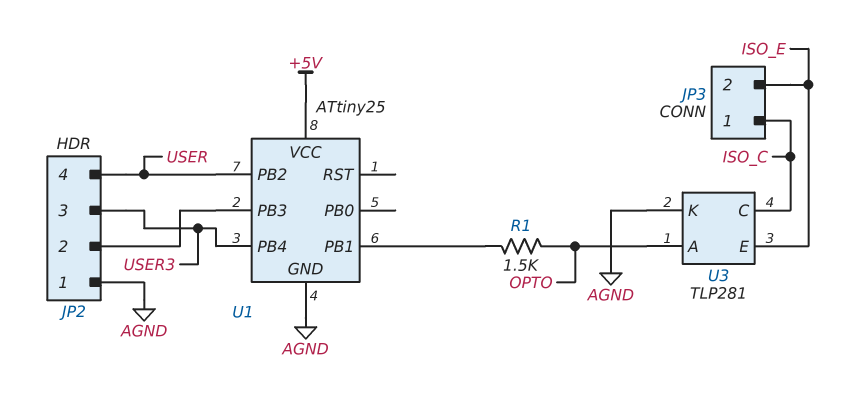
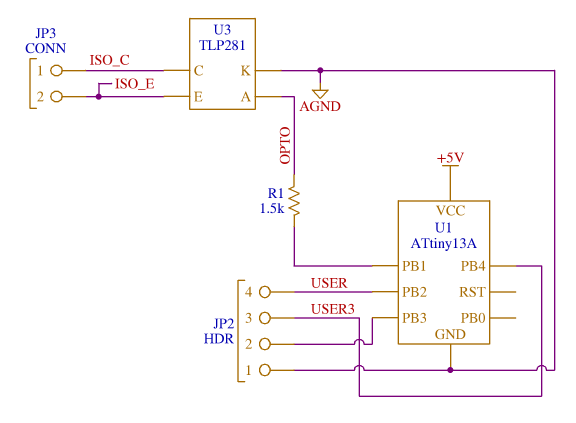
U1: ATtiny25 -> ATtiny13A

